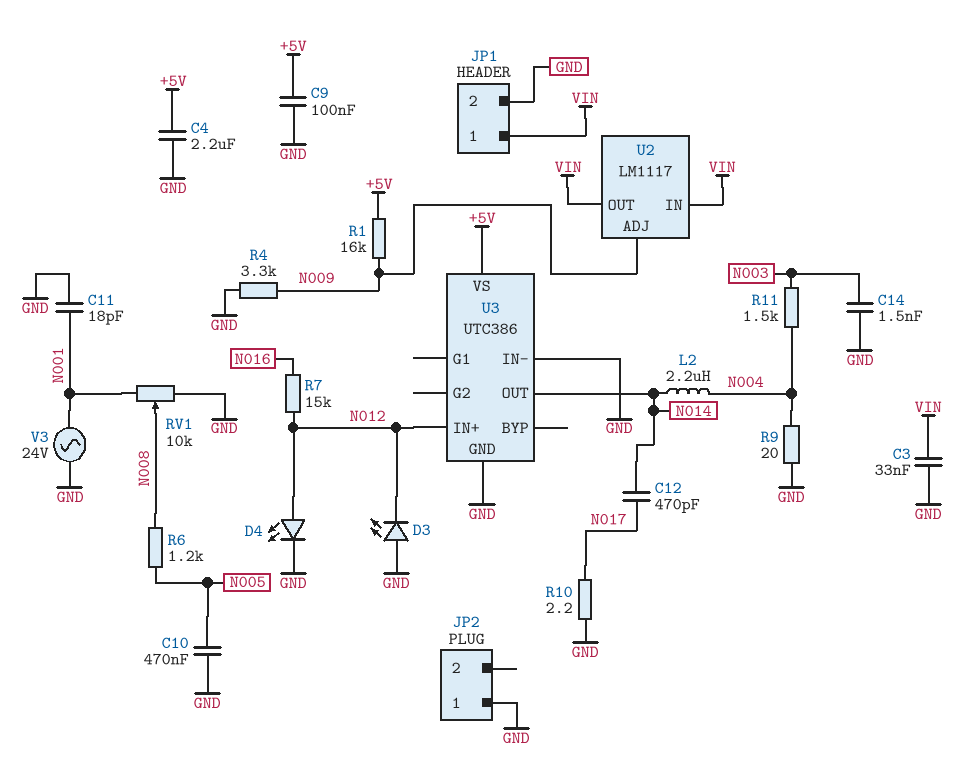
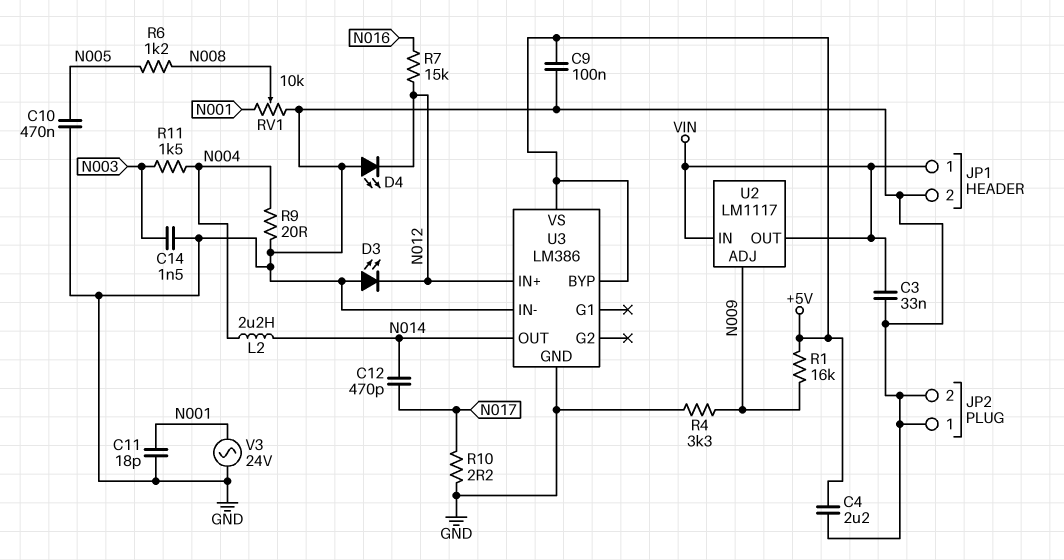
D4: LED (A N012, K GND) -> LED (A GND, K N012)
JP2 pin 2: none -> GND
U3: UTC386 -> LM386
U3 pin BYP: none -> +5V

